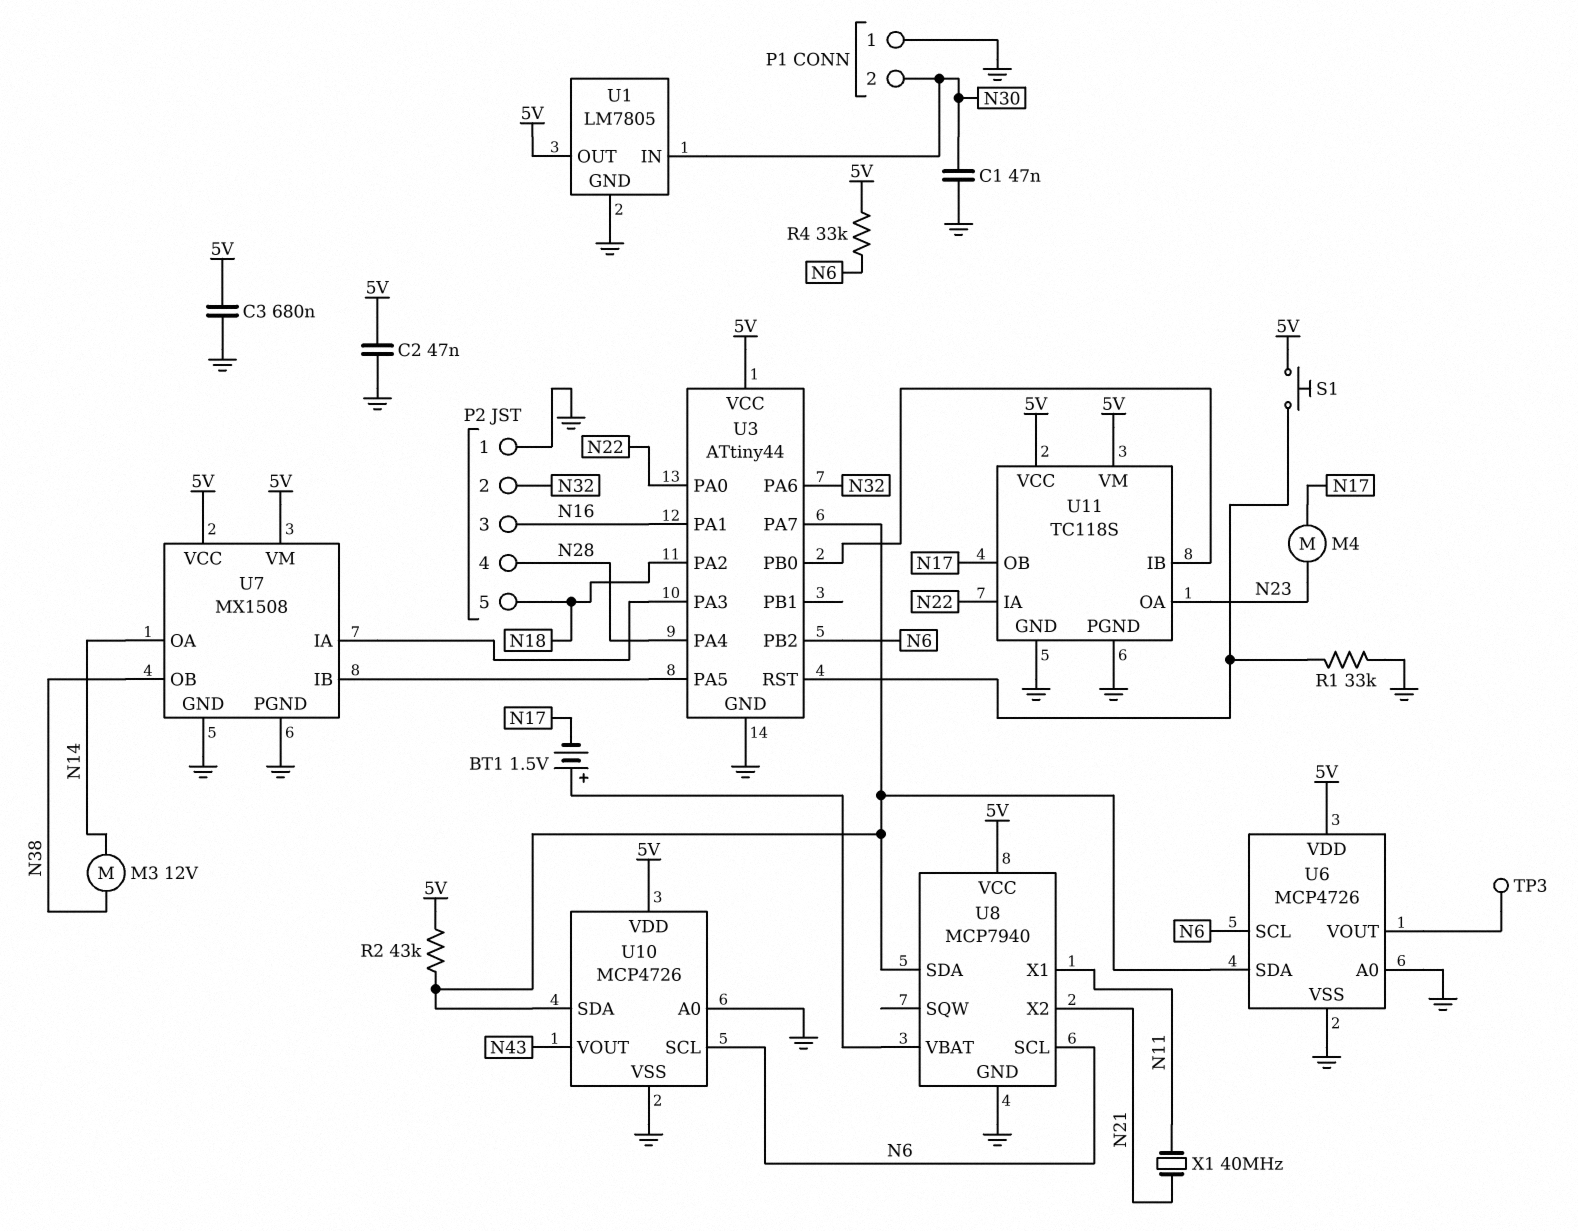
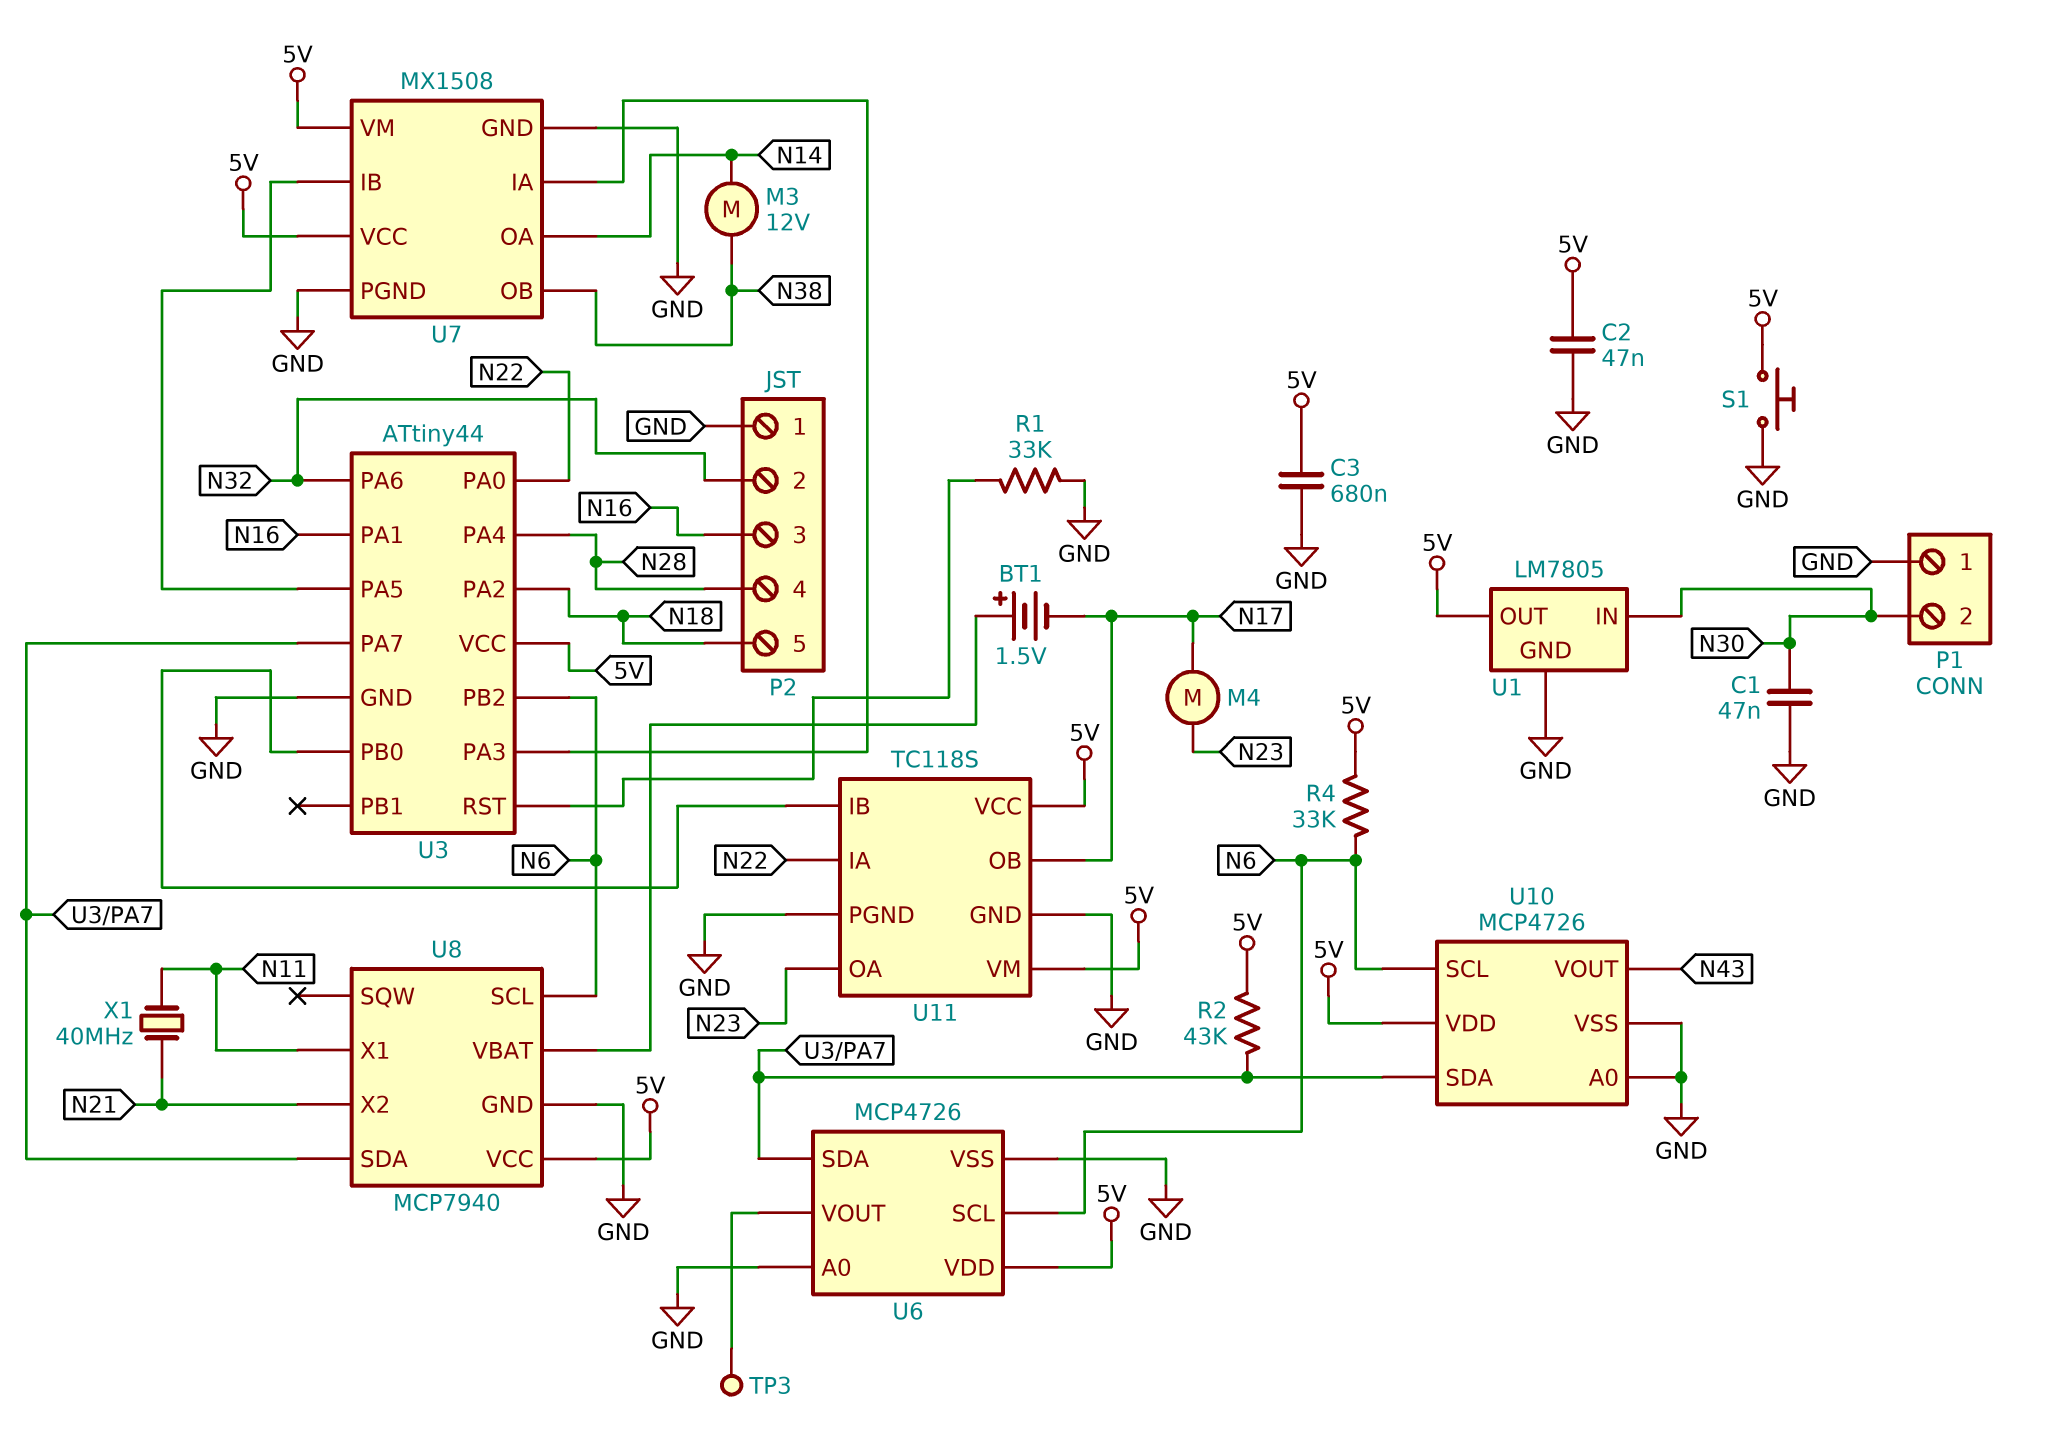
S1: button (5V, U3/RST) -> button (5V, GND)

